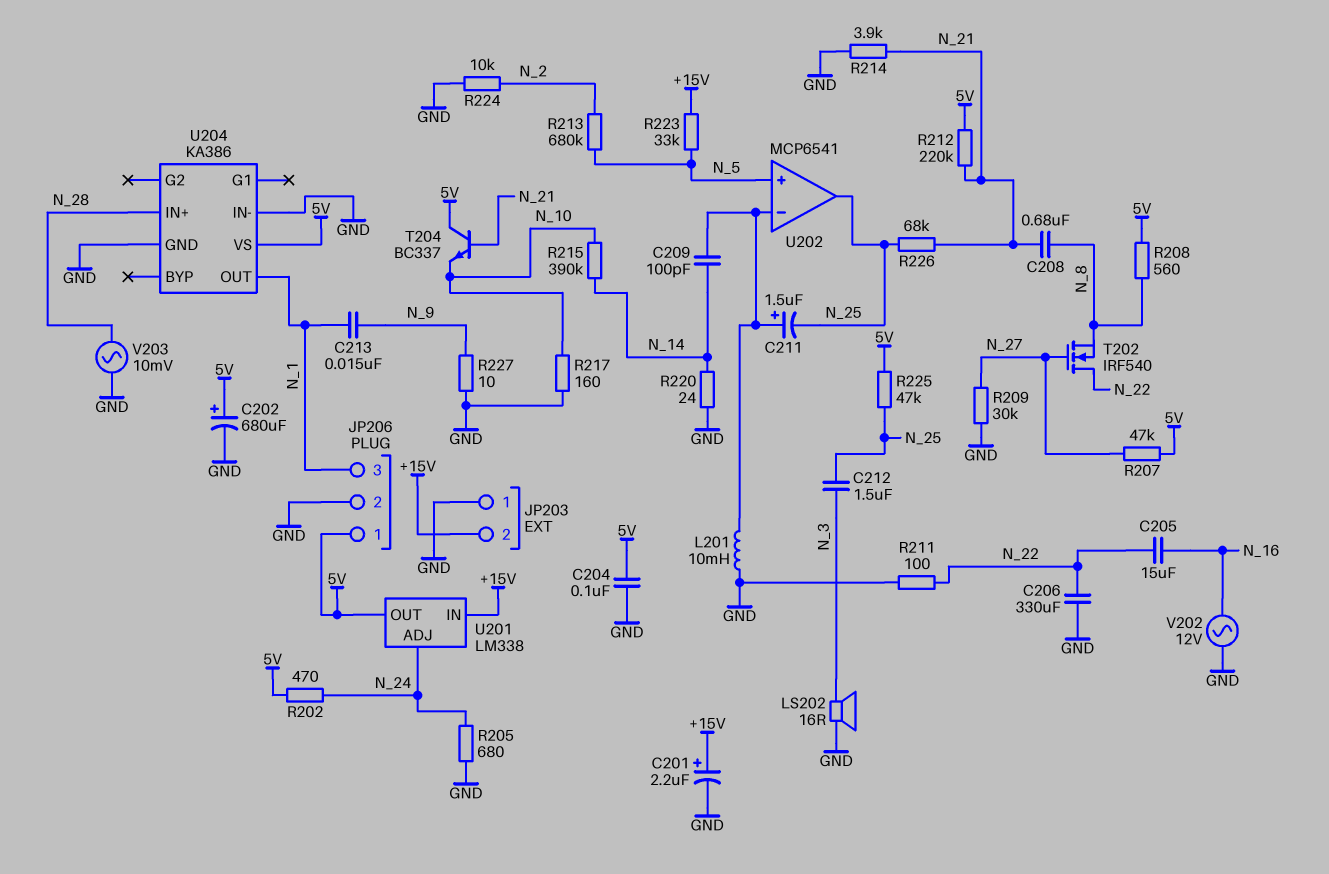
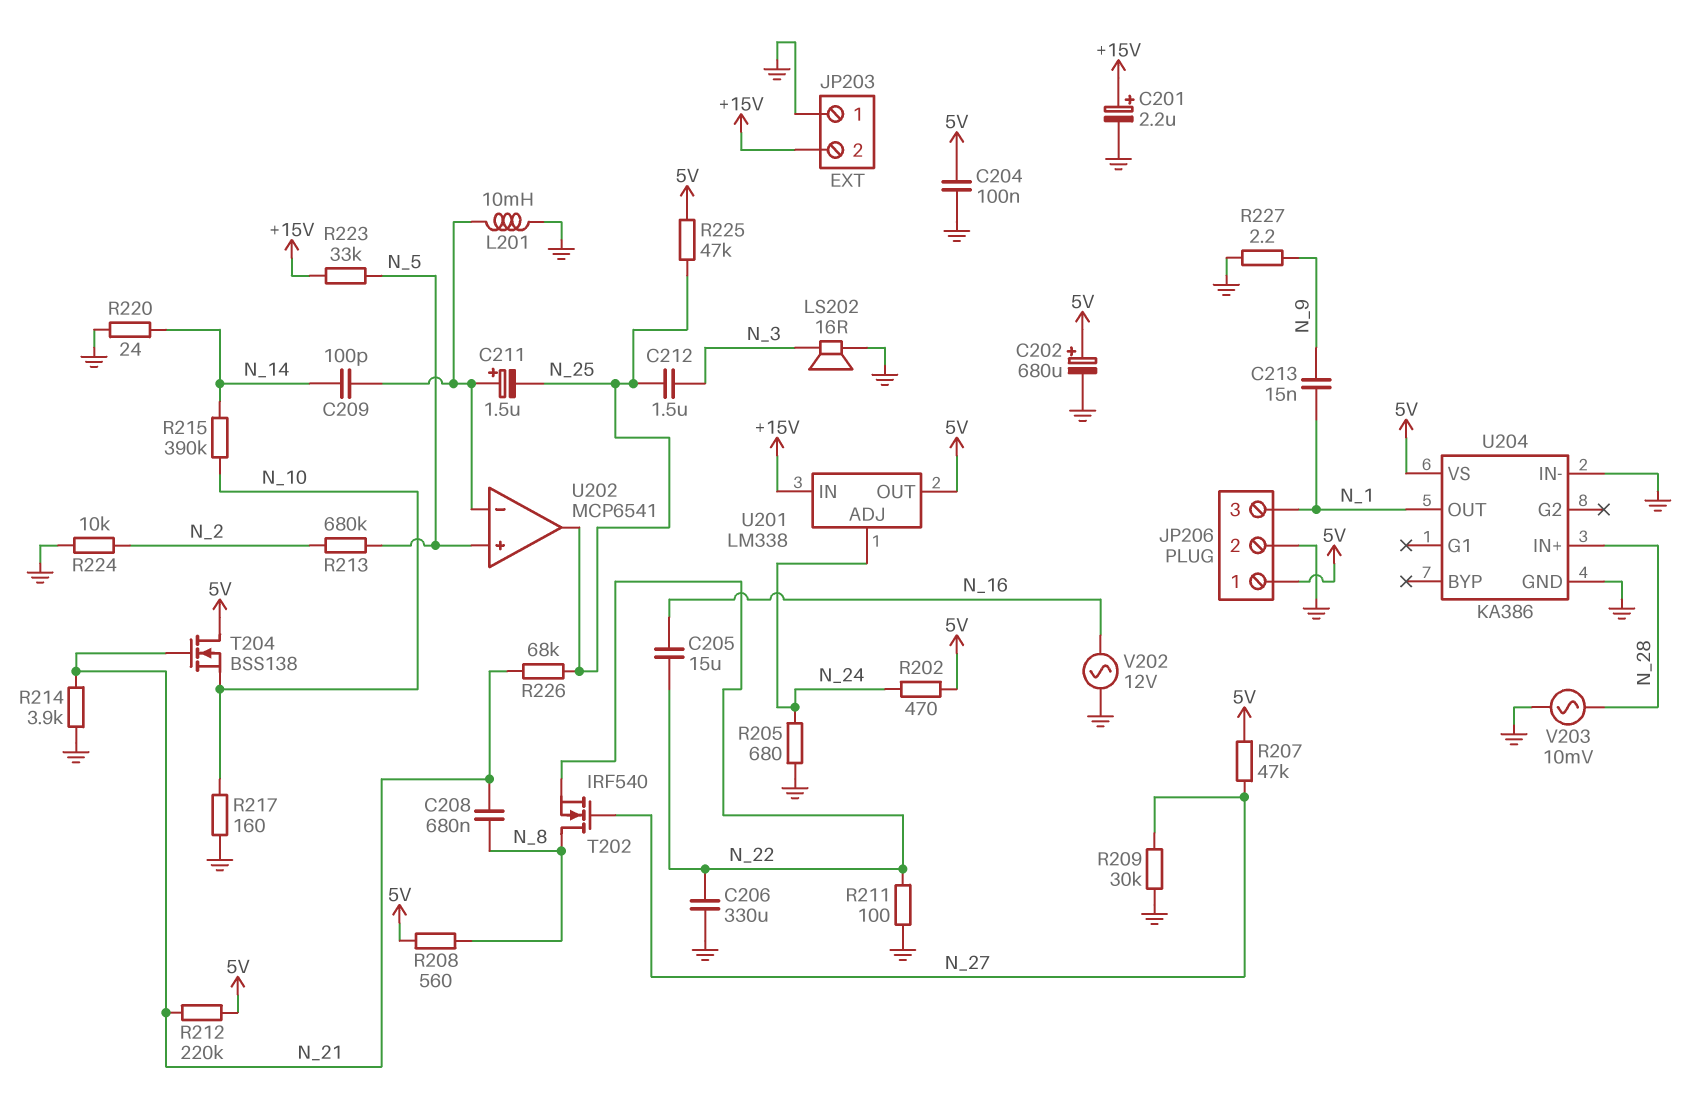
R227: 10 (GND, N_9) -> 2.2 (GND, N_9)
T202: NMOS IRF540 (G N_27, D N_22, S N_8) -> NMOS IRF540 (G N_27, D N_8, S N_22)
T204: NPN BC337 (B N_21, C 5V, E N_10) -> NMOS BSS138 (G N_21, D 5V, S N_10)

